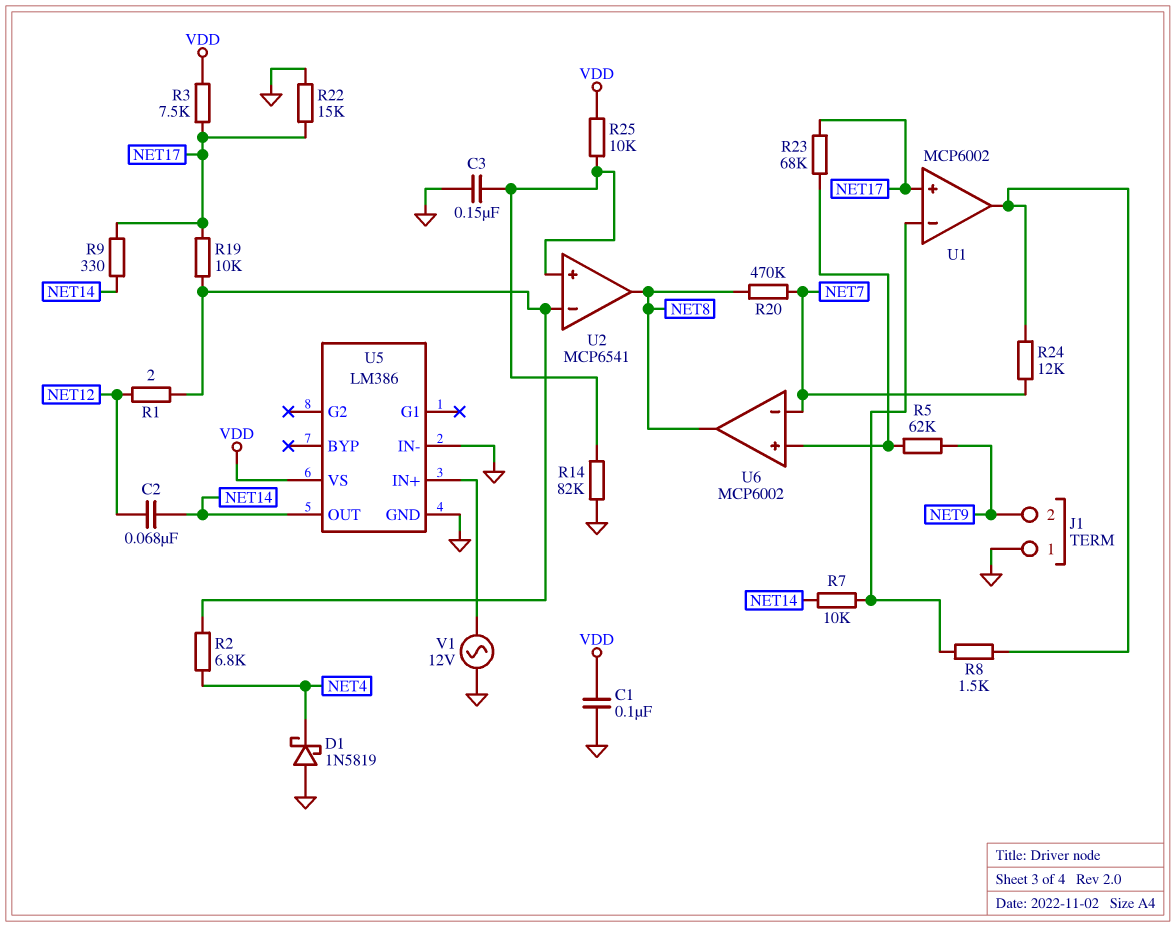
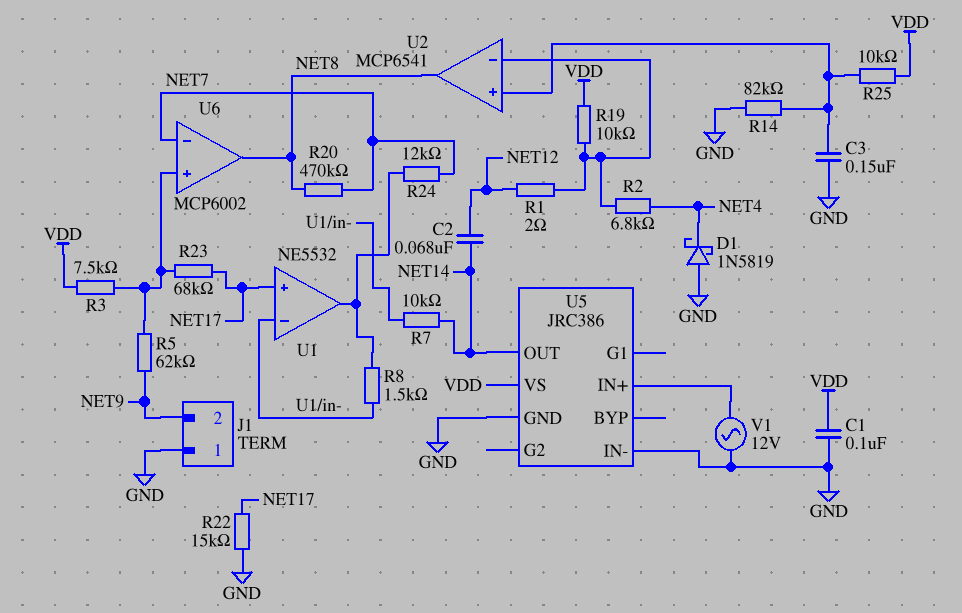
R3: 7.5k (NET17, VDD) -> 7.5k (U6/in+, VDD)
R9: 330 (NET14, NET17) -> none
R19: 10k (NET17, U2/in-) -> 10k (U2/in-, VDD)
U1: MCP6002 -> NE5532
U5: LM386 -> JRC386

